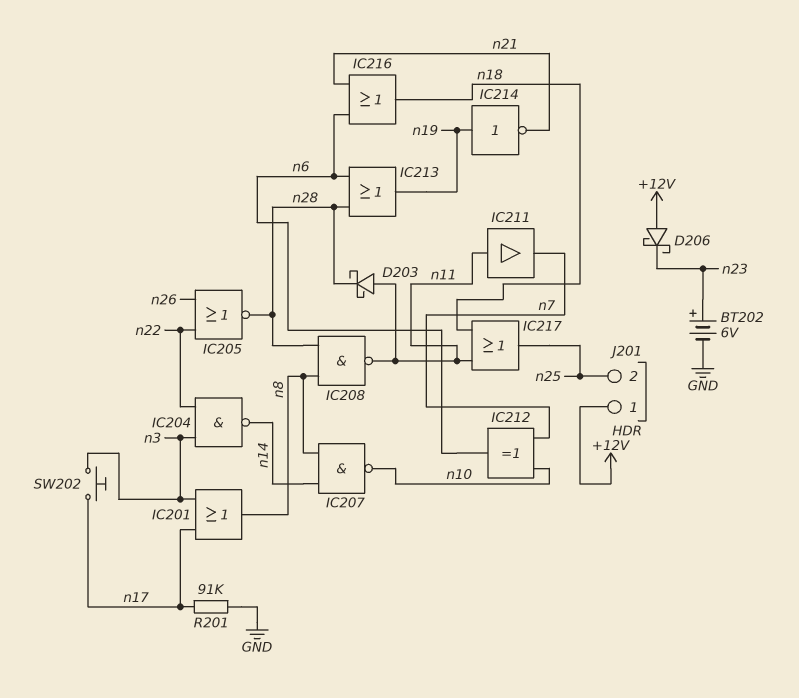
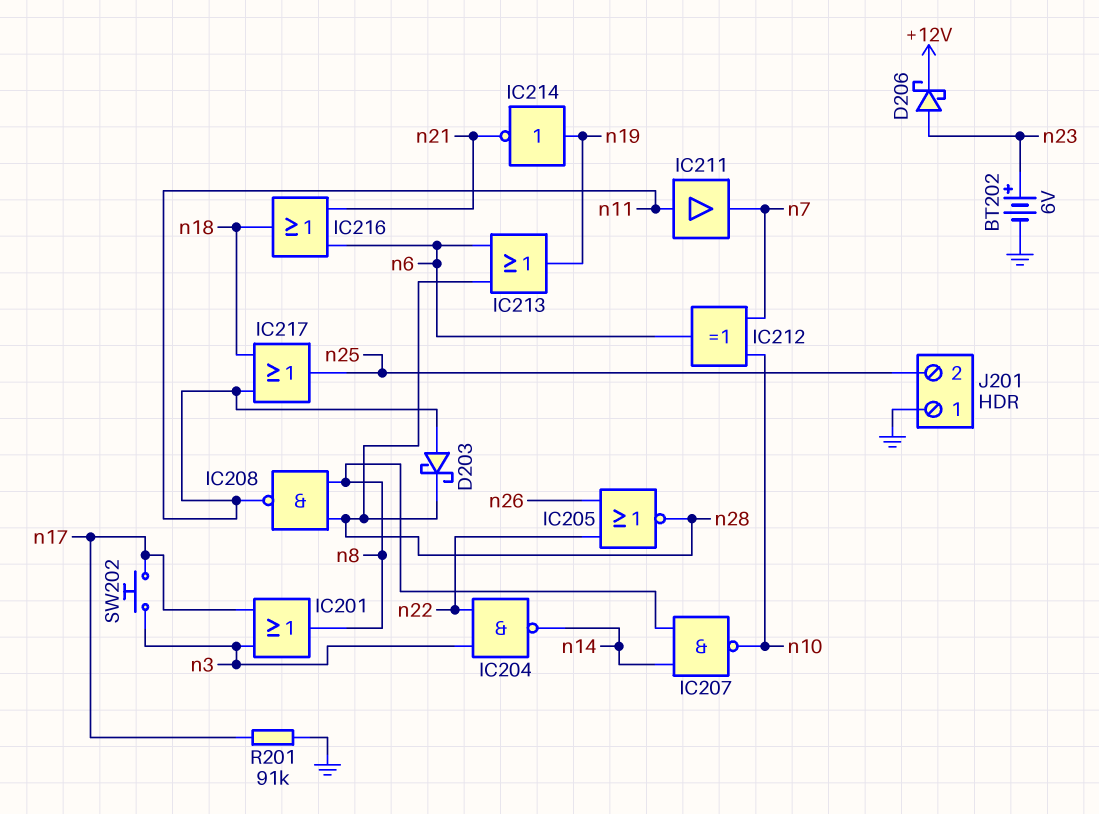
D206: schottky (A +12V, K n23) -> schottky (A n23, K +12V)
J201 pin 1: +12V -> GND

